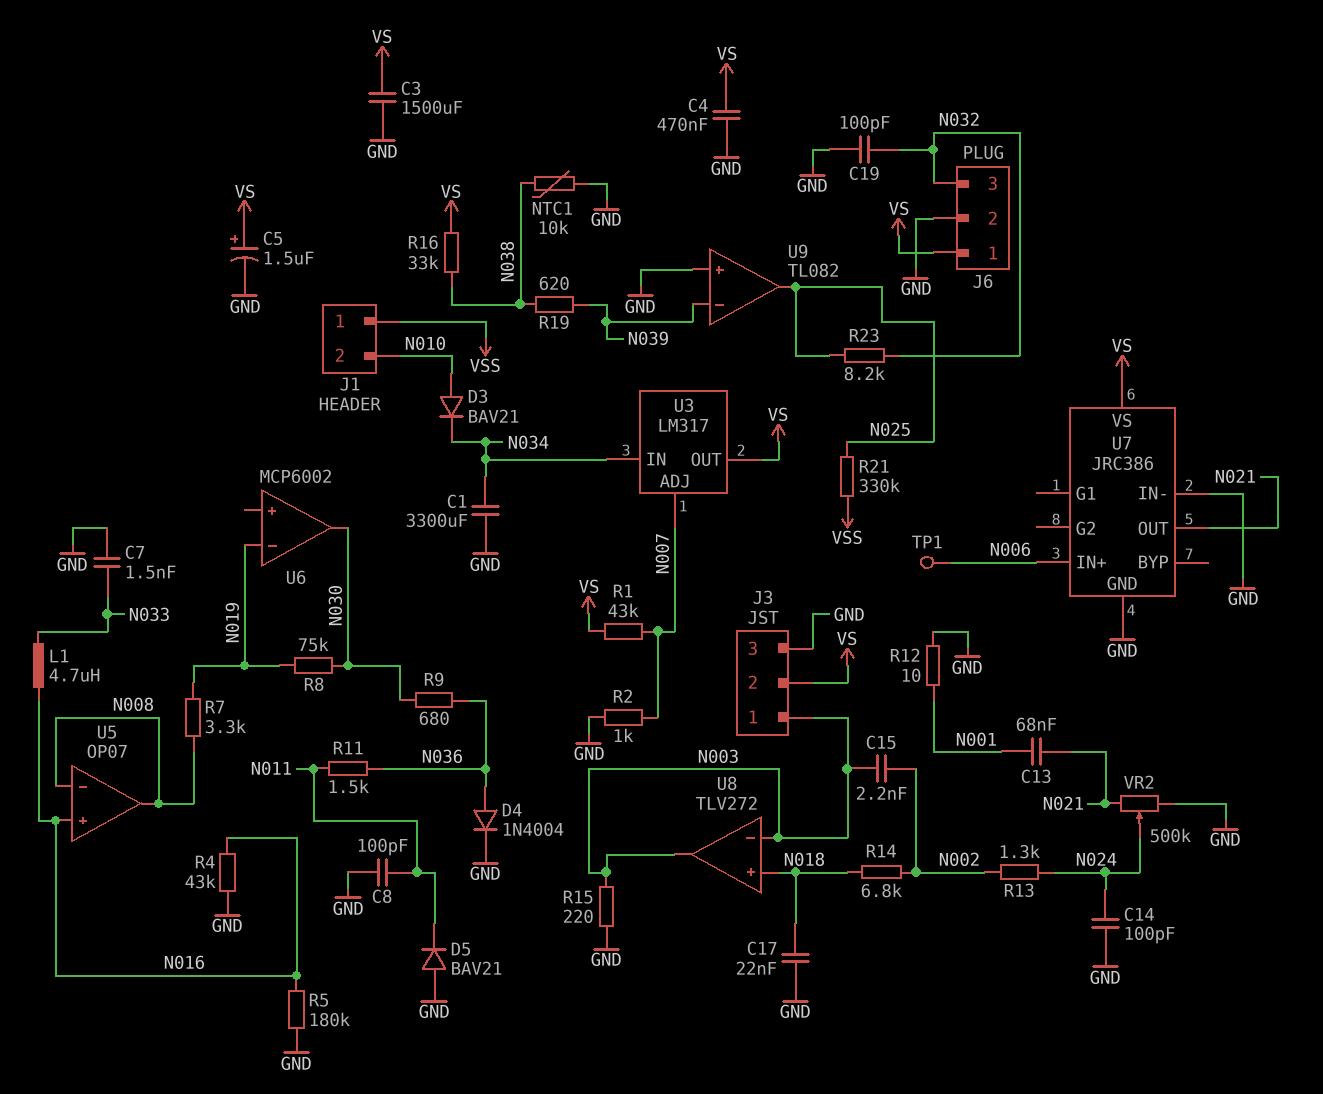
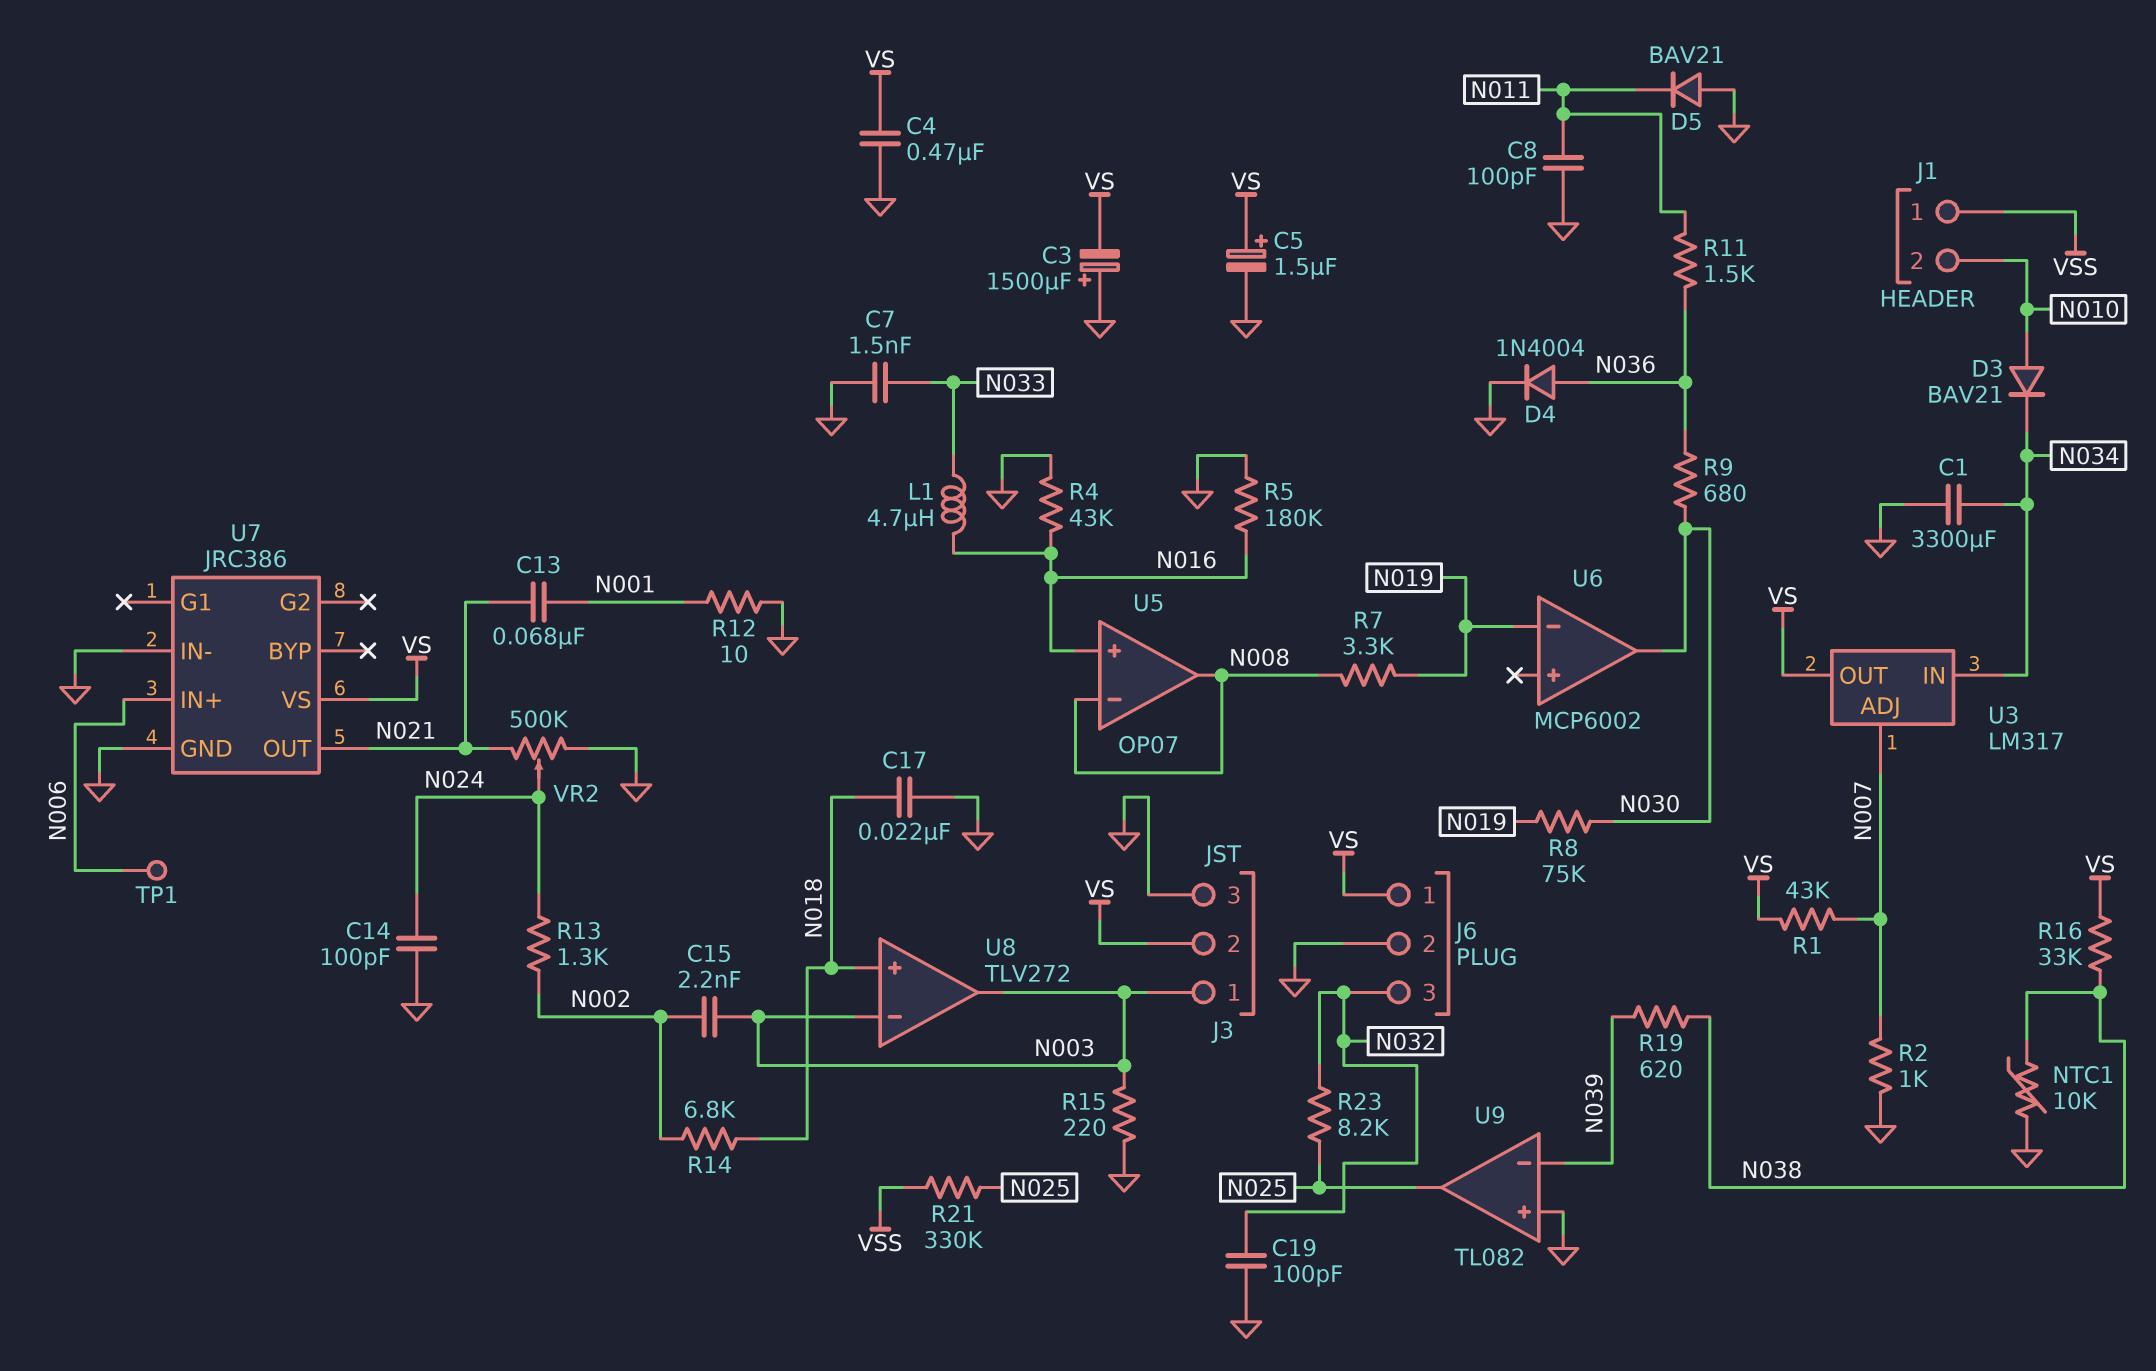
C3: 1500uF (GND, VS) -> 1500uF (plus GND, minus VS)

